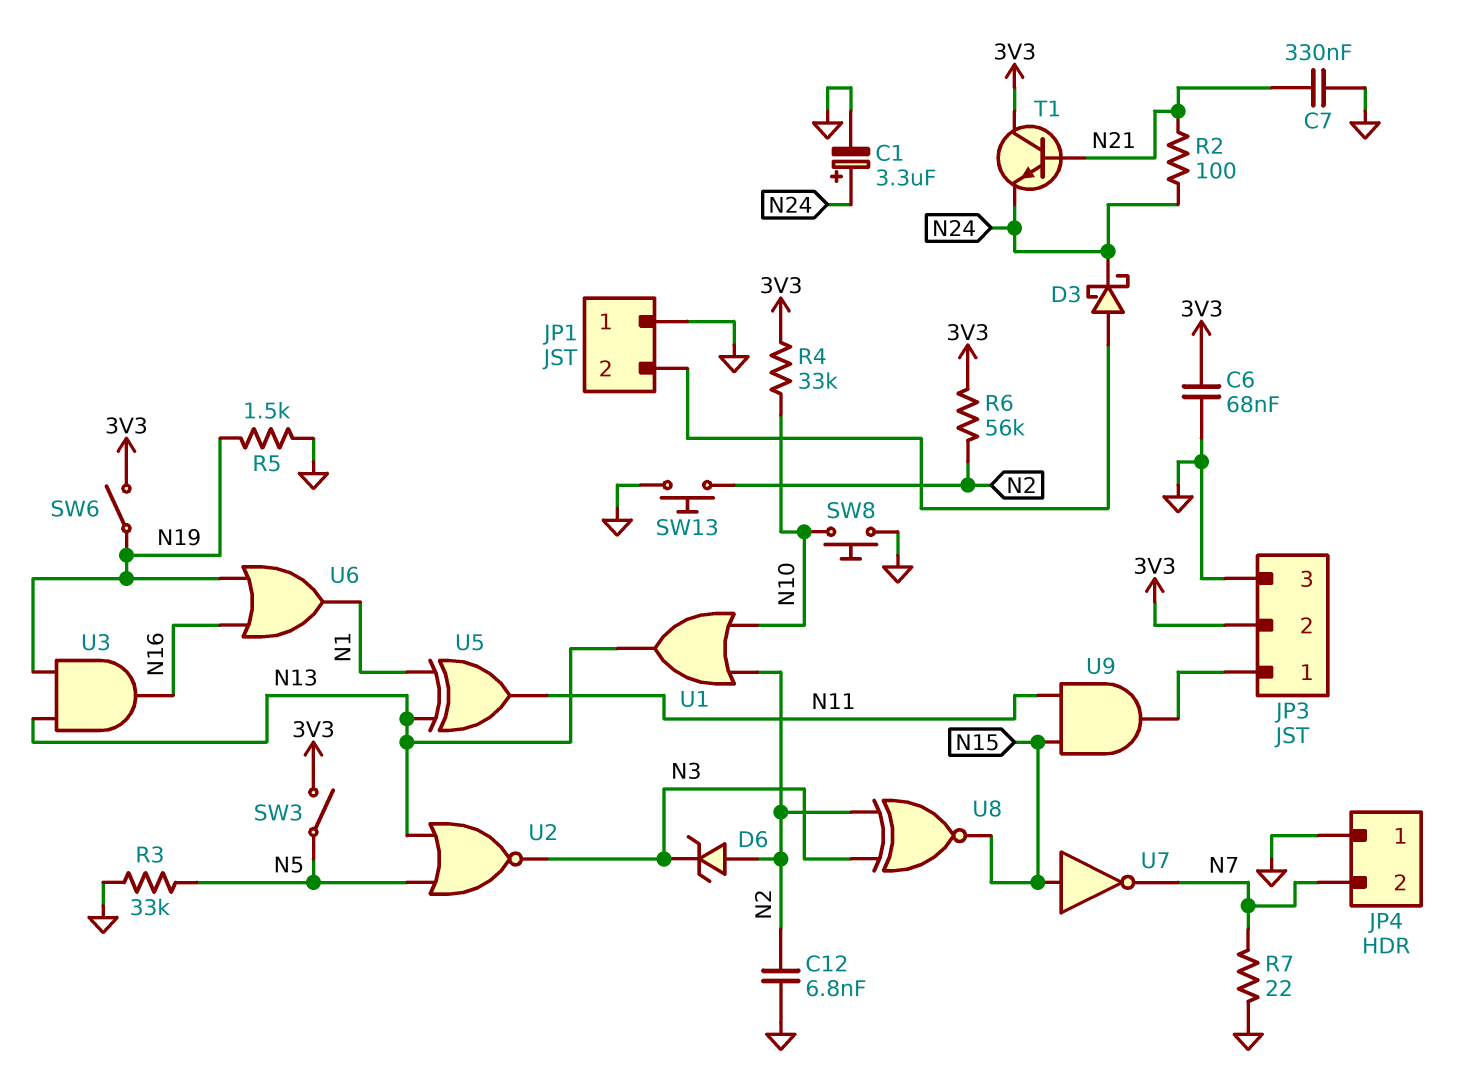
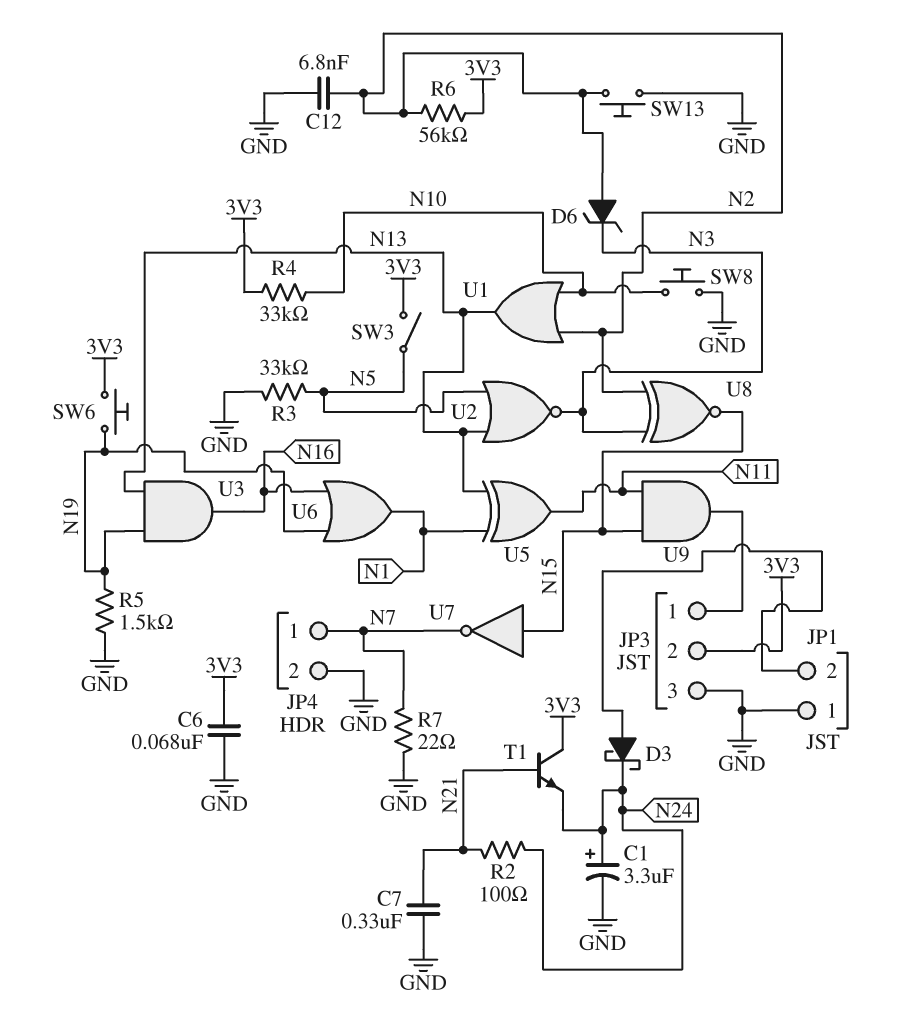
JP4 pin 1: GND -> N7
JP4 pin 2: N7 -> GND
SW6: switch (3V3, N19) -> button (3V3, N19)

